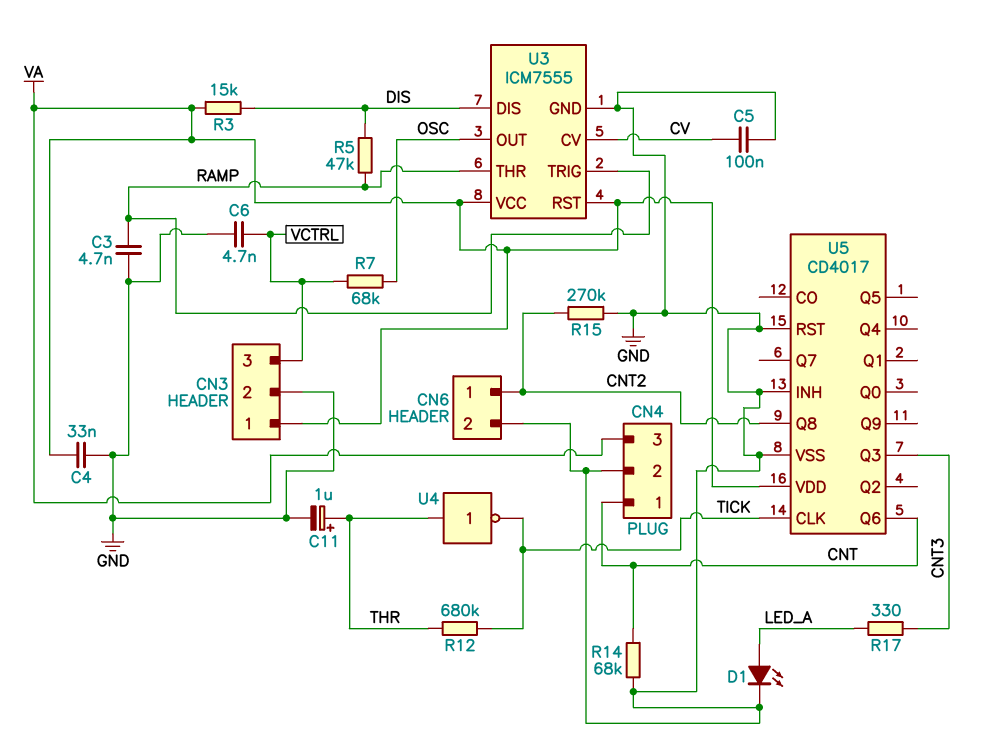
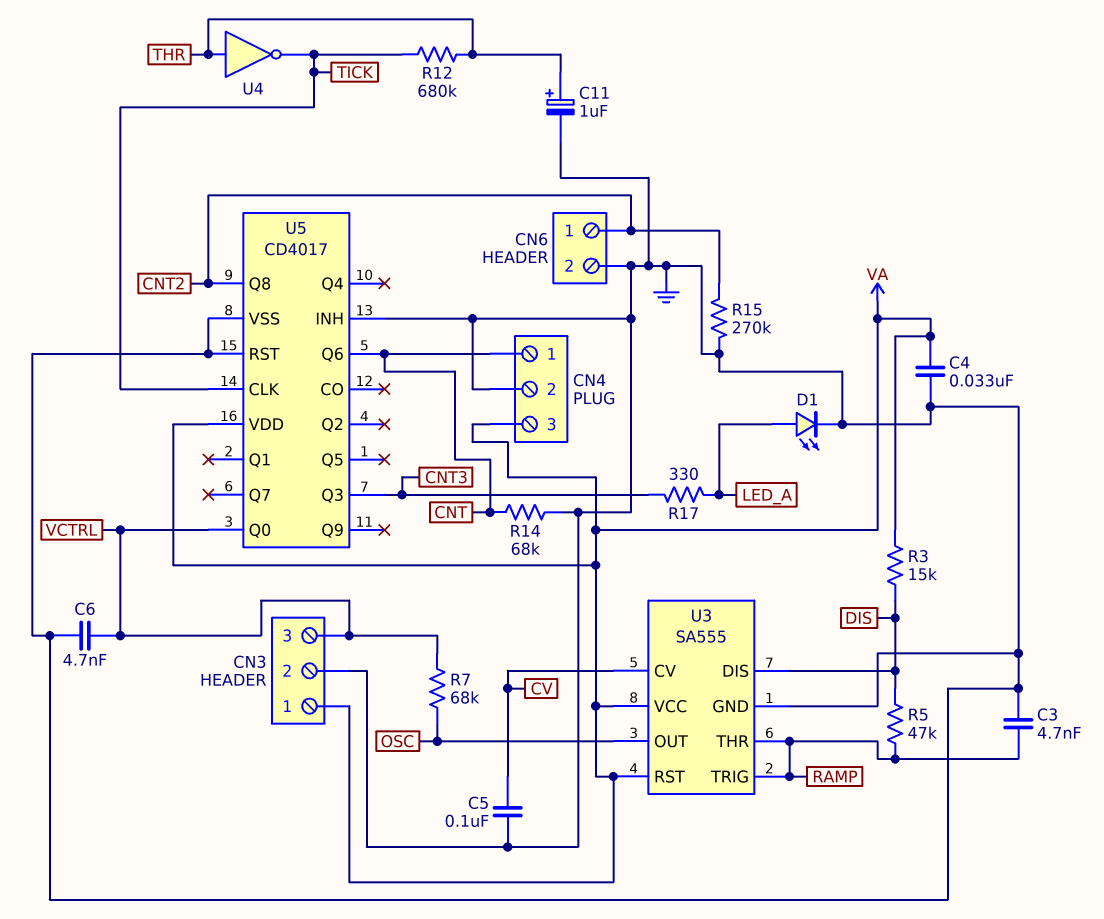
U3: ICM7555 -> SA555
U5 pin Q0: none -> VCTRL

